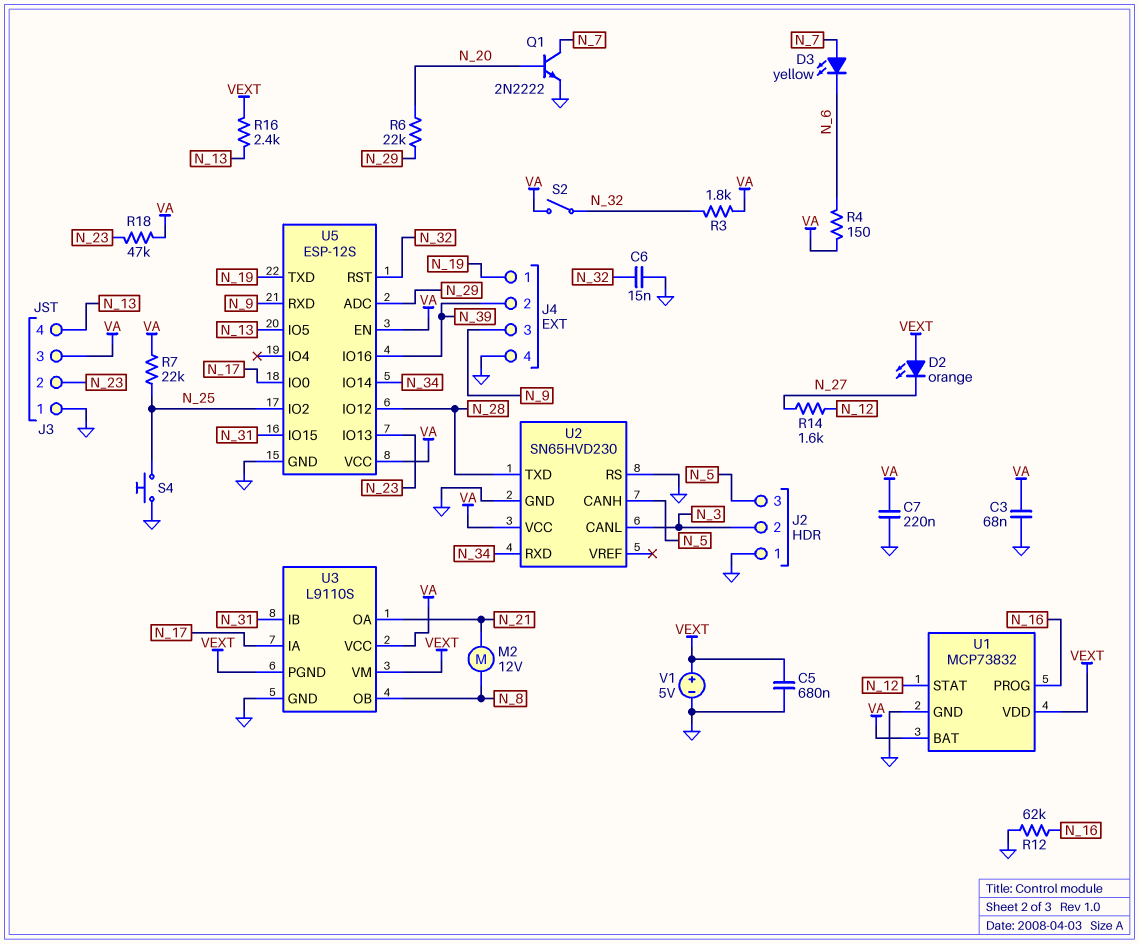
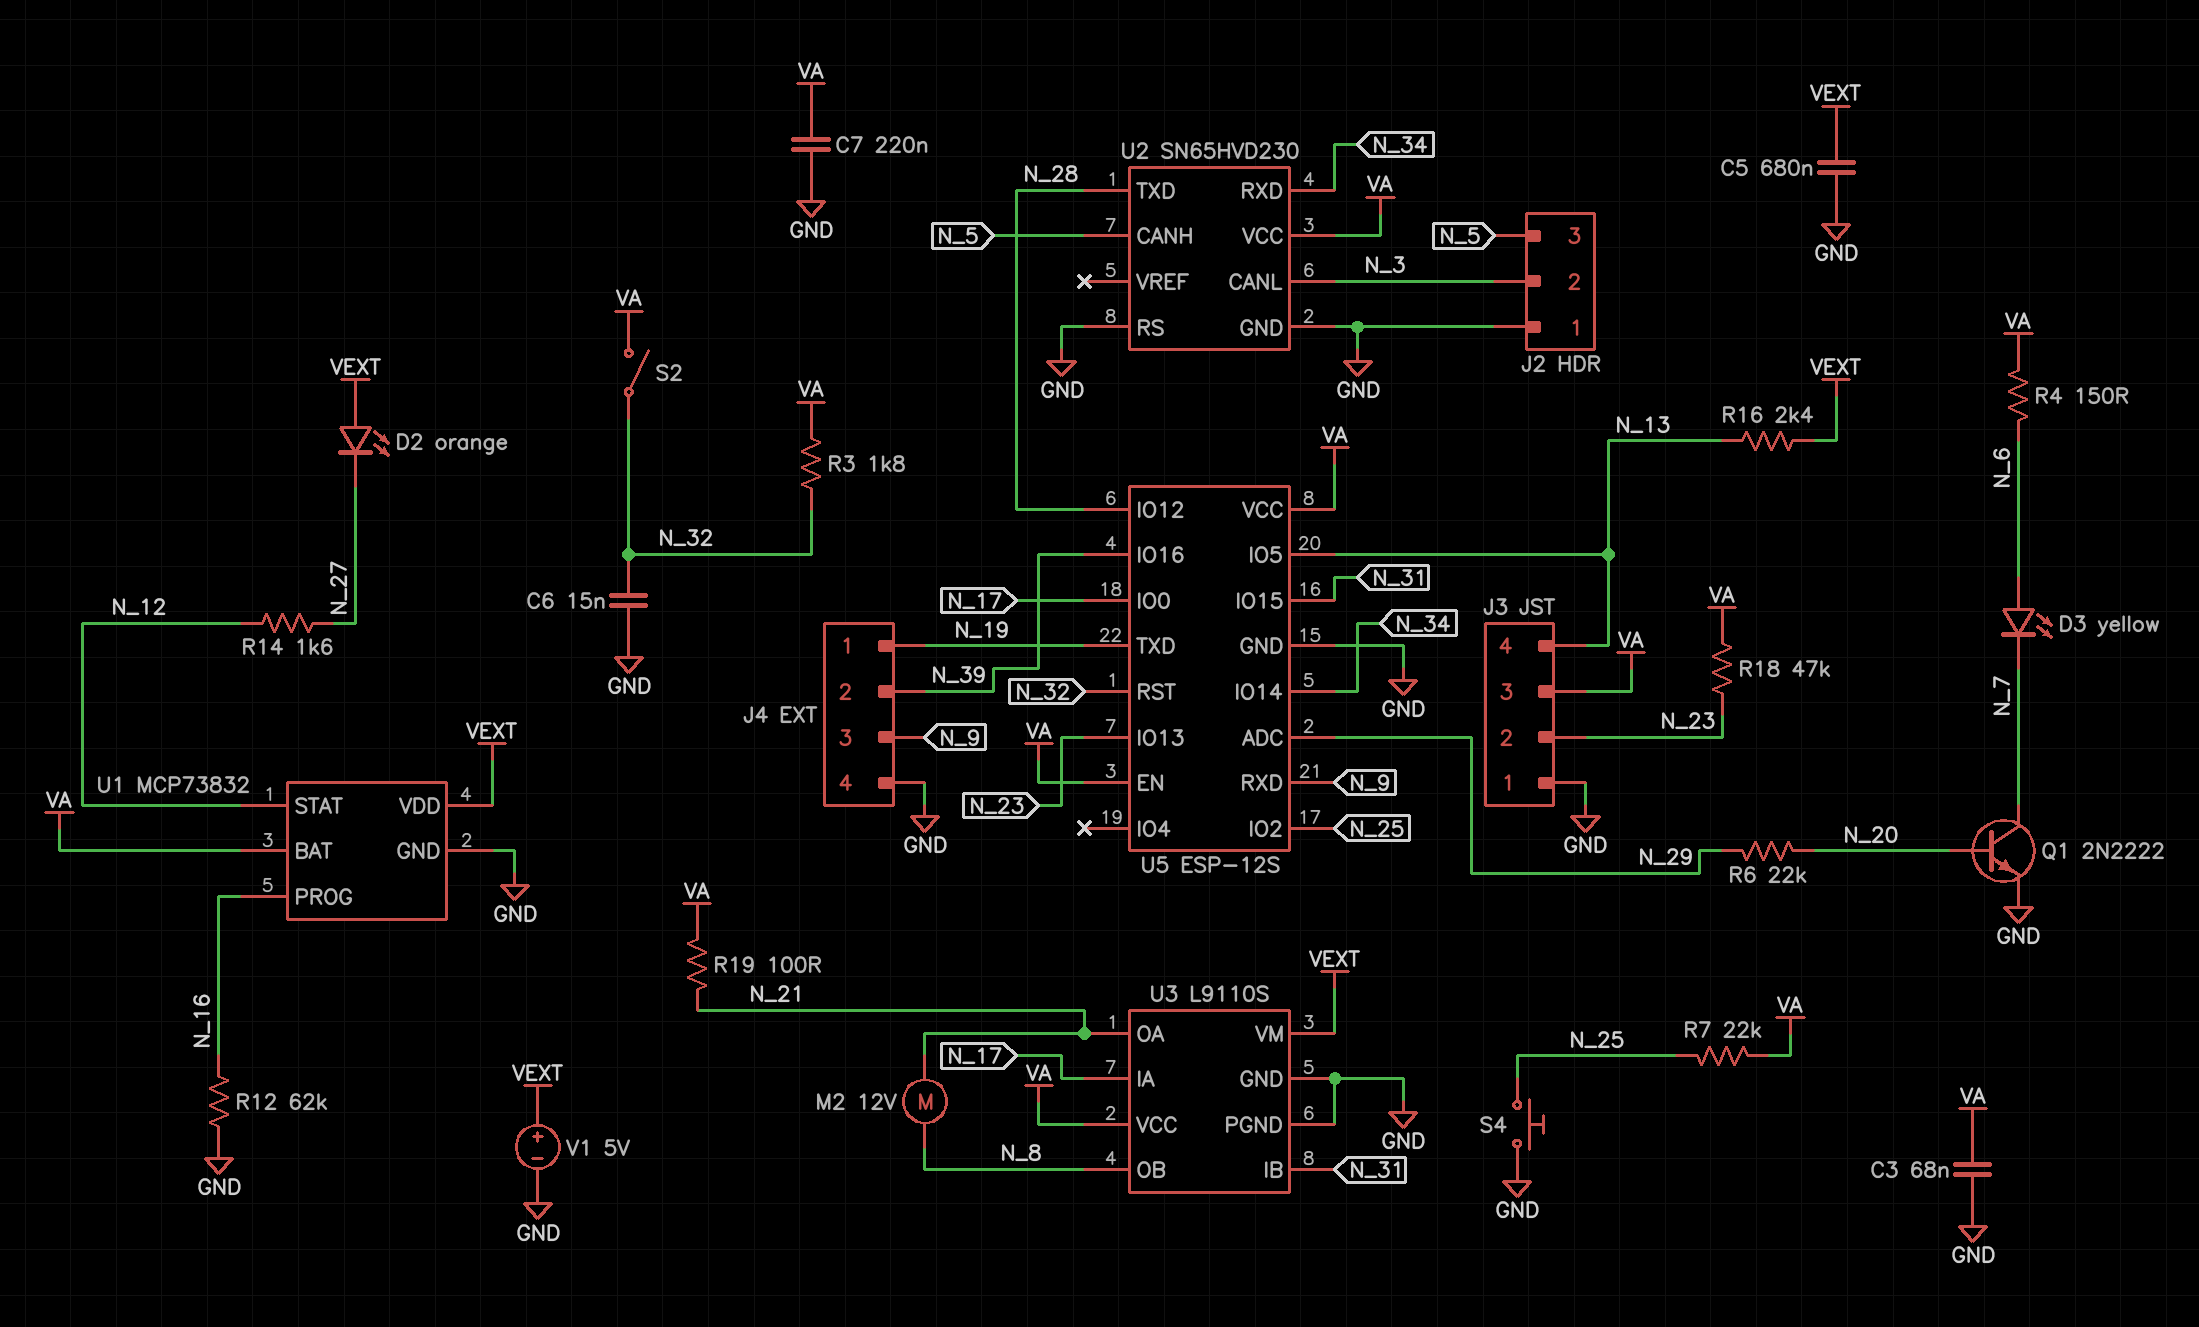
D3: LED yellow (A N_7, K N_6) -> LED yellow (A N_6, K N_7)
R19: none -> 100 (N_21, VA)
U3 pin PGND: VEXT -> GND

